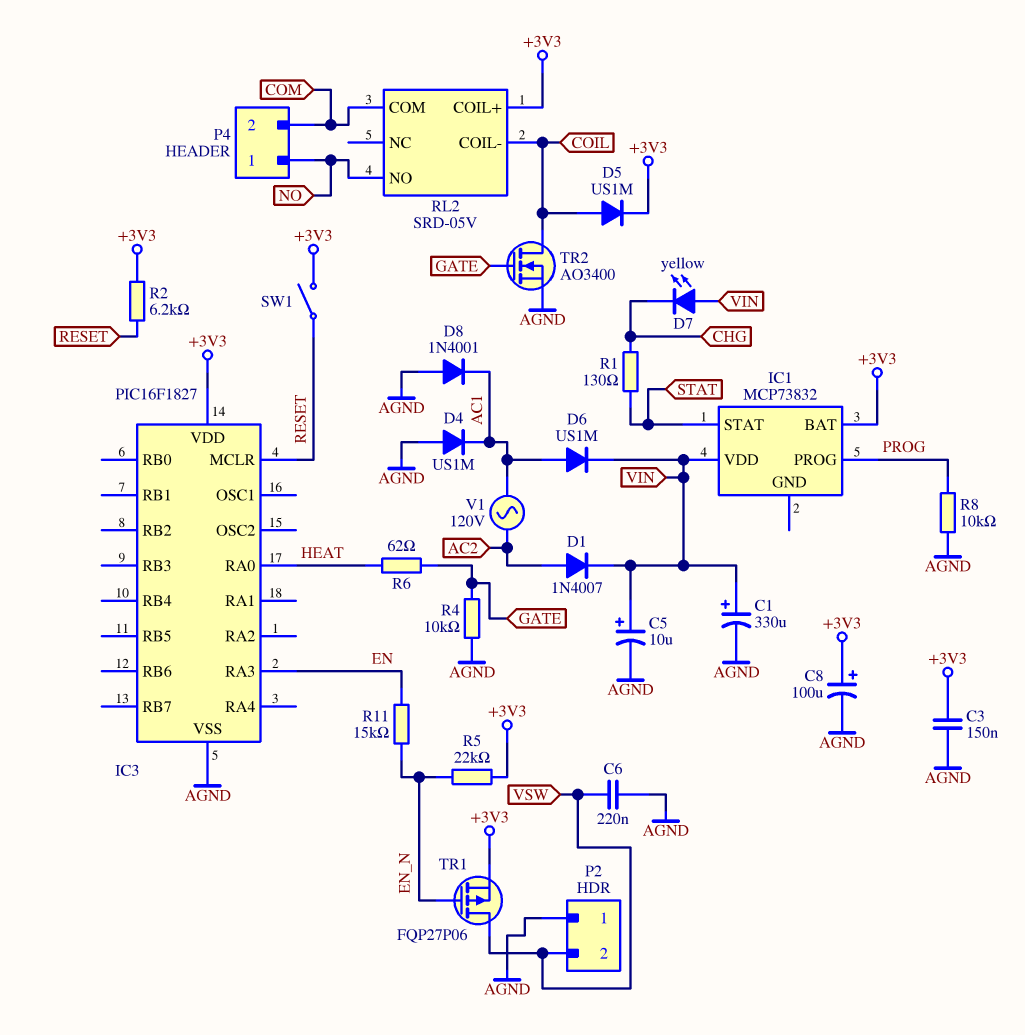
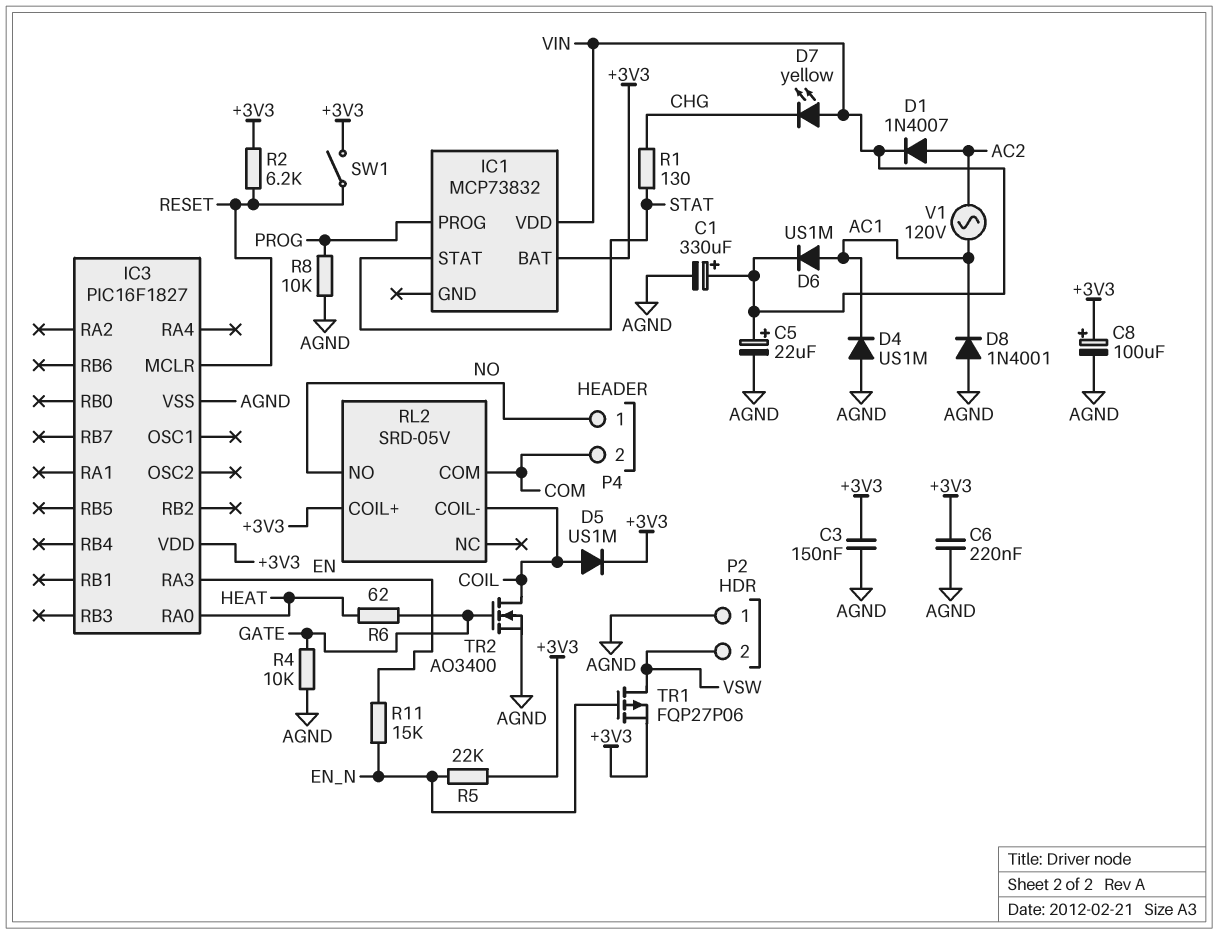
C5: 10uF (plus VIN, minus AGND) -> 22uF (plus VIN, minus AGND)
C6: 220nF (AGND, VSW) -> 220nF (+3V3, AGND)

